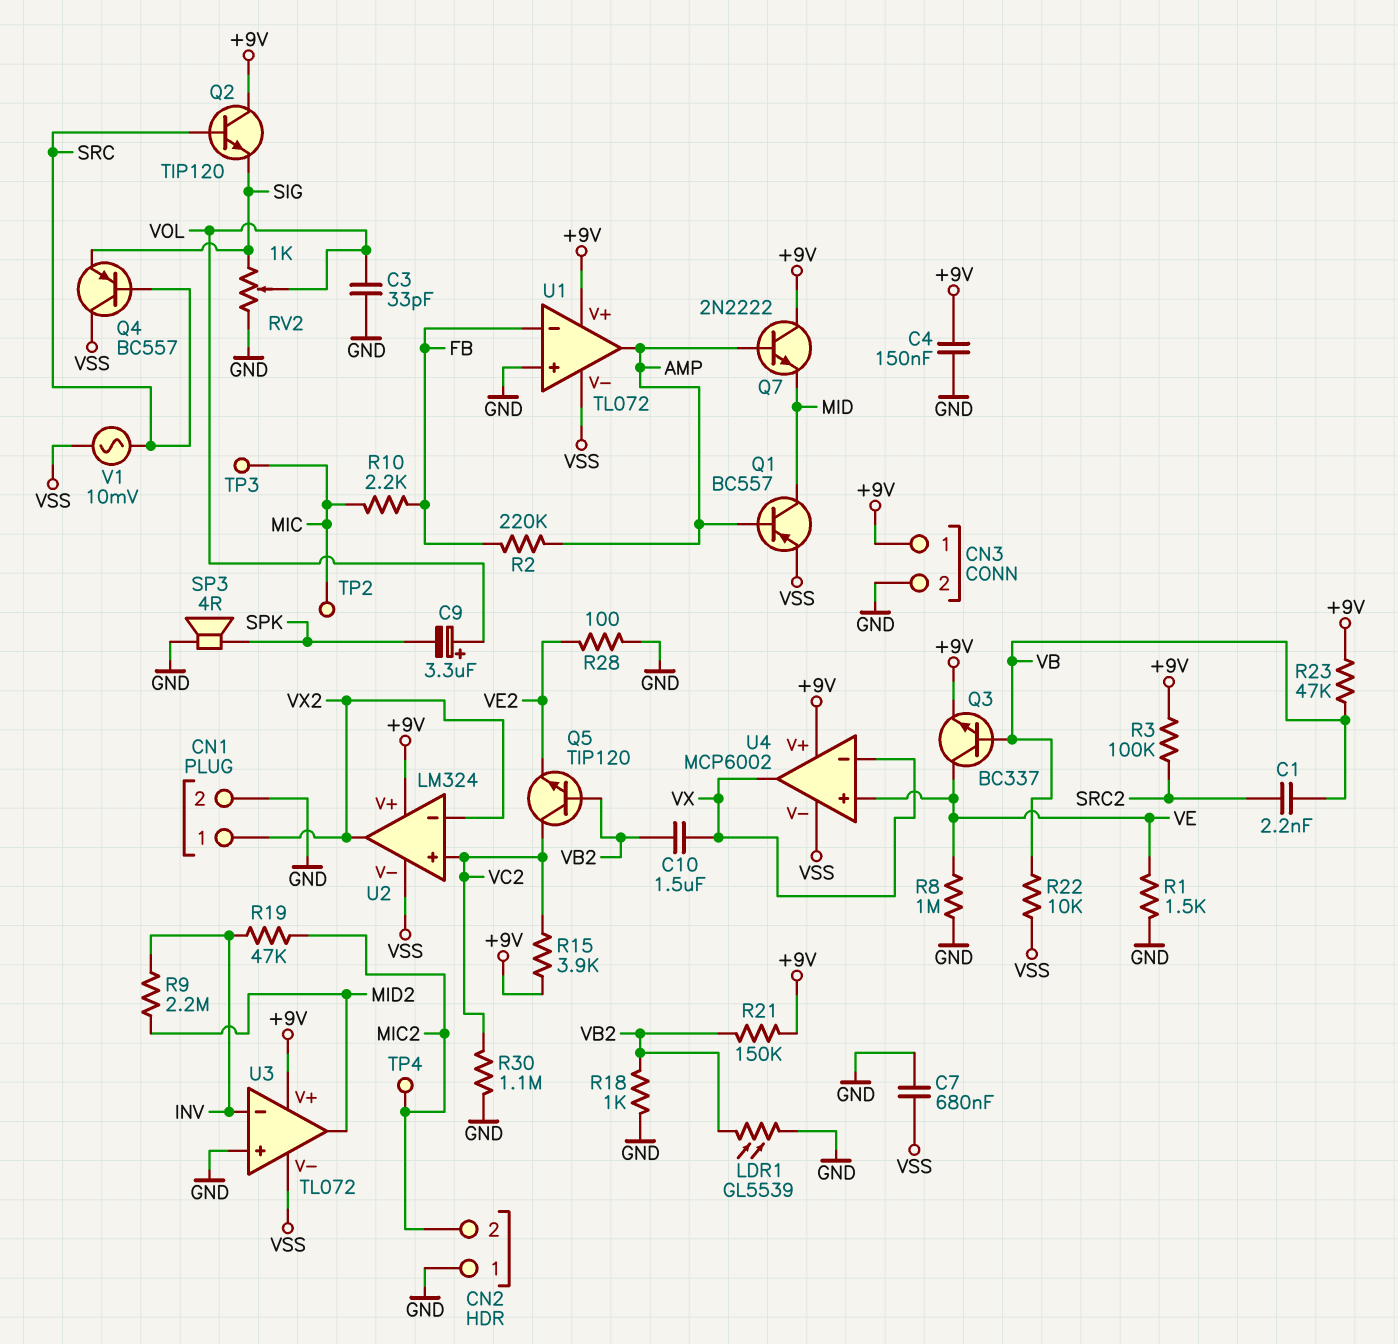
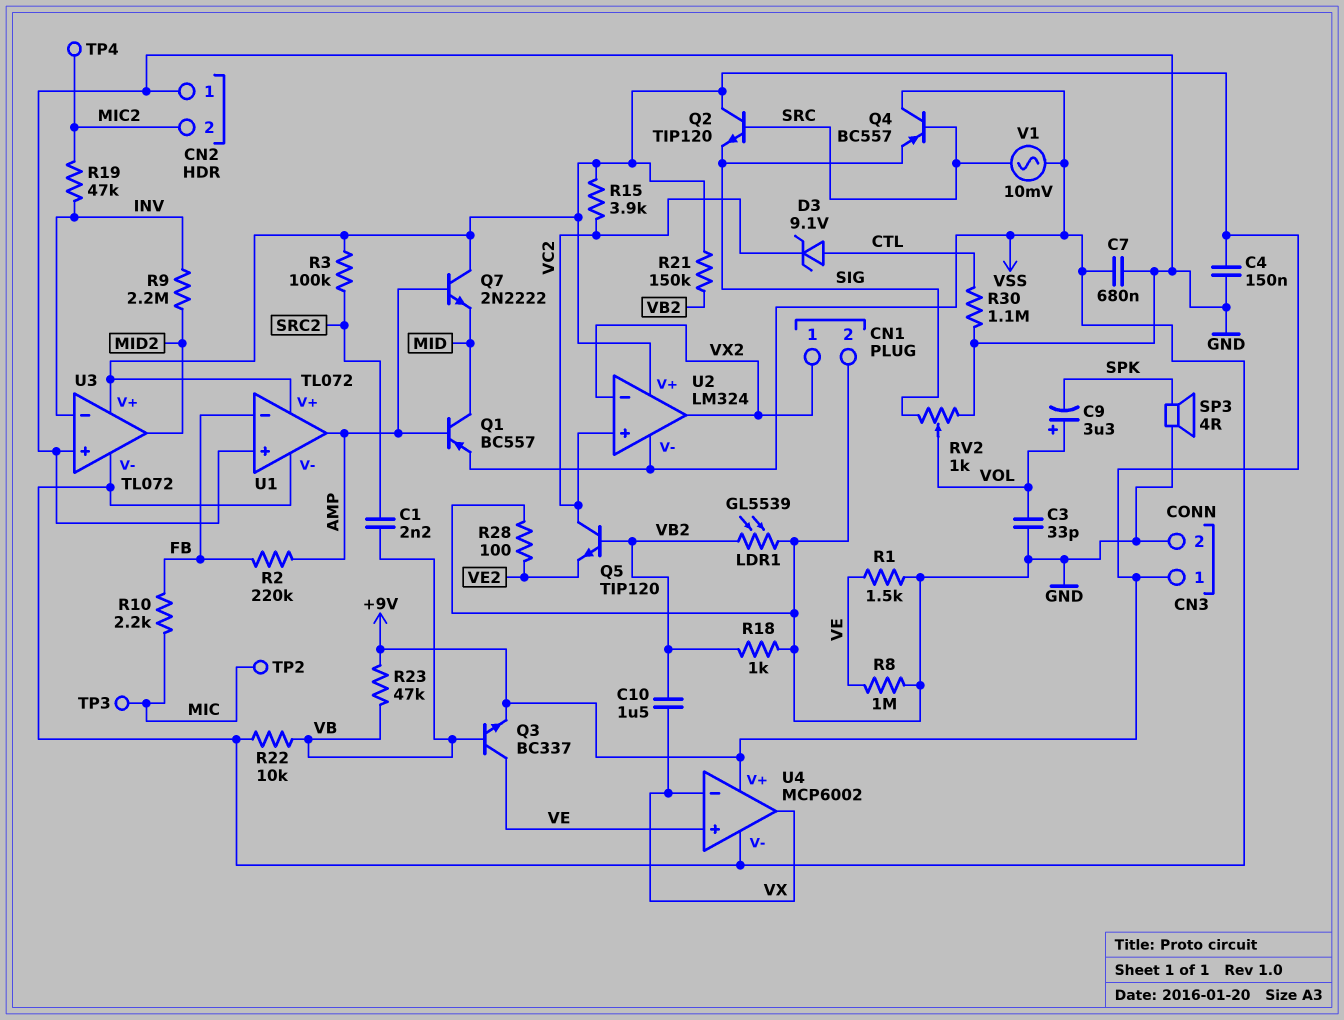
D3: none -> zener 9.1V (A CTL, K VC2)
R30: 1.1M (GND, VC2) -> 1.1M (CTL, GND)

